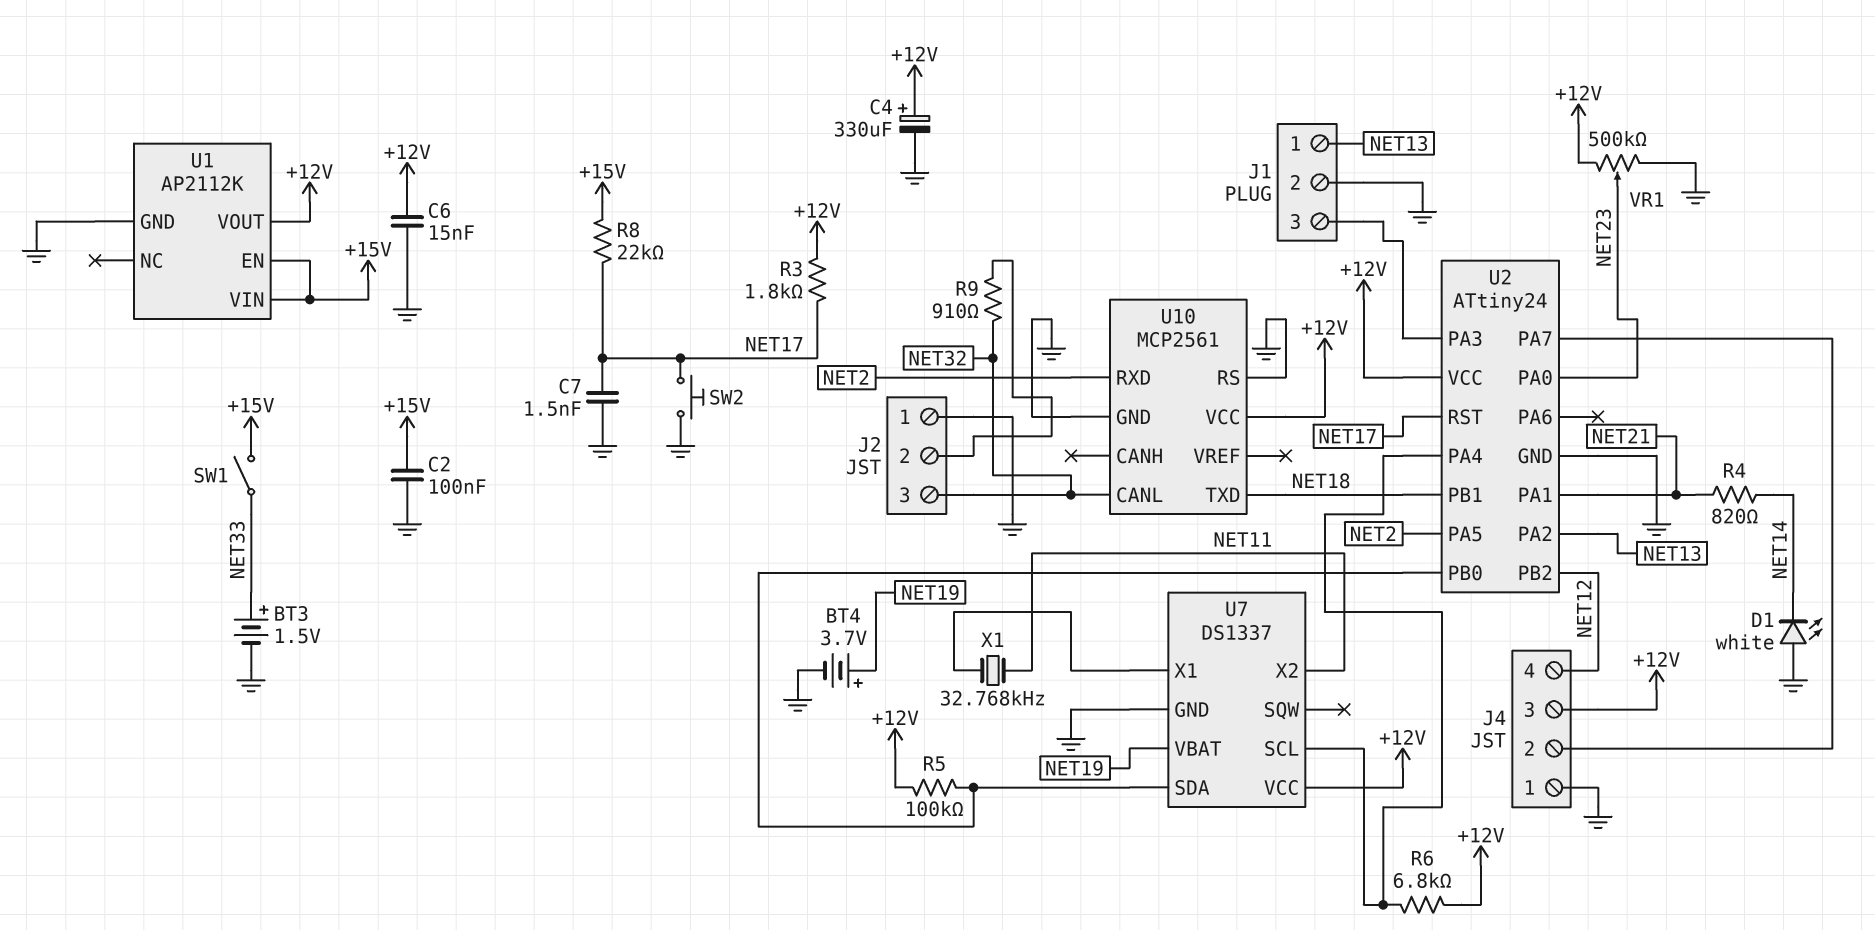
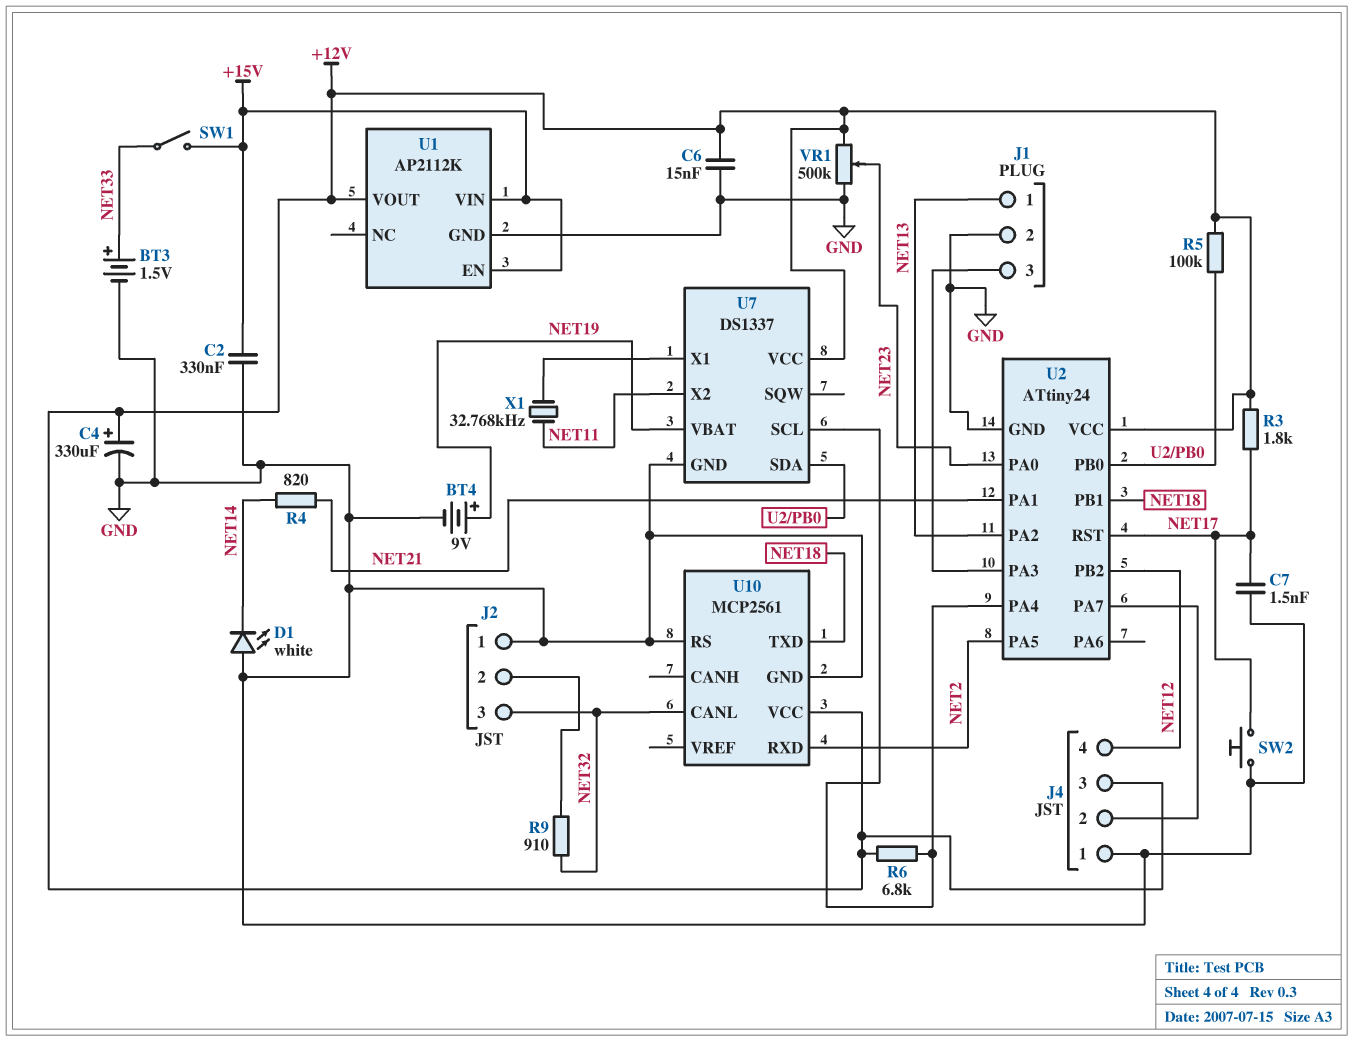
BT4: 3.7V (plus NET19, minus GND) -> 9V (plus NET19, minus GND)
C2: 100nF (+15V, GND) -> 330nF (+15V, GND)
R8: 22k (+15V, NET17) -> none

